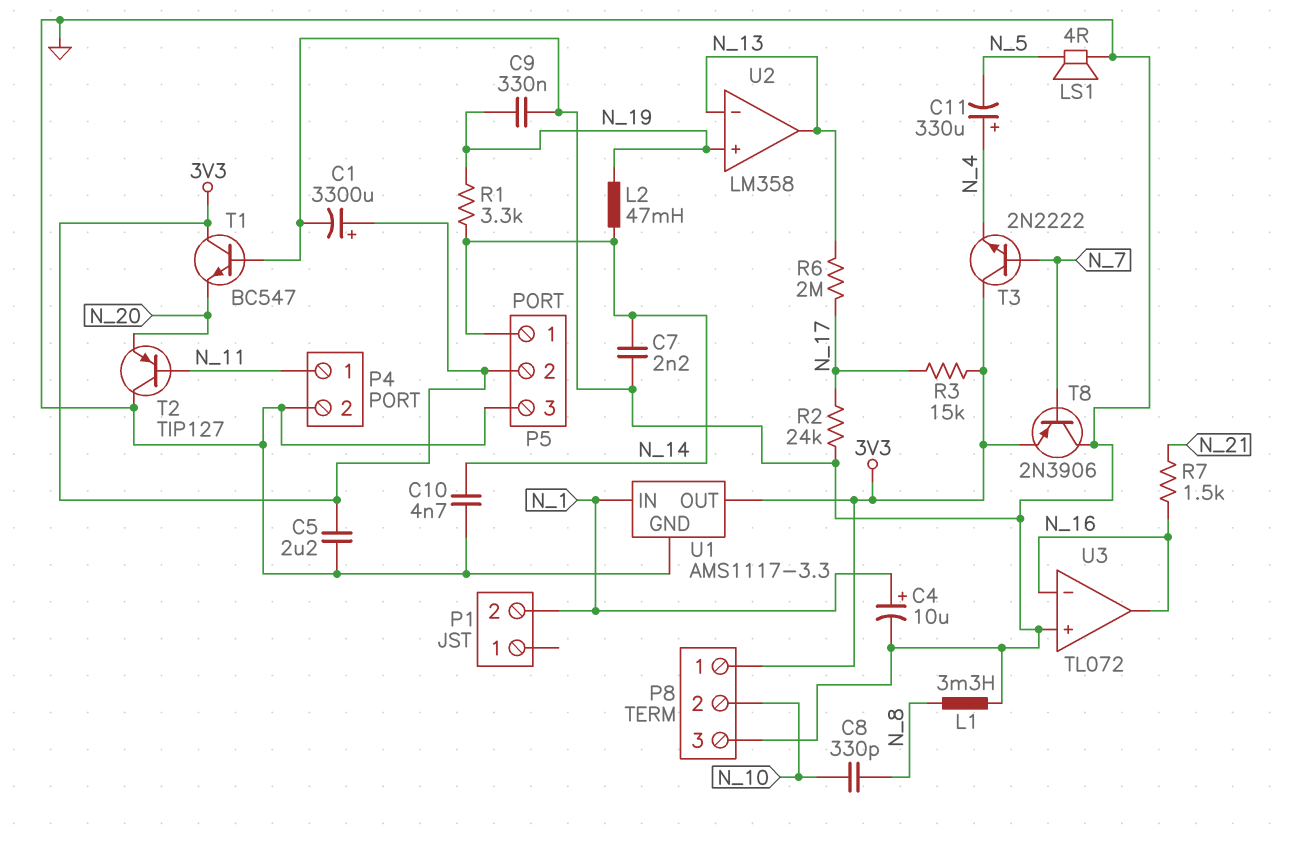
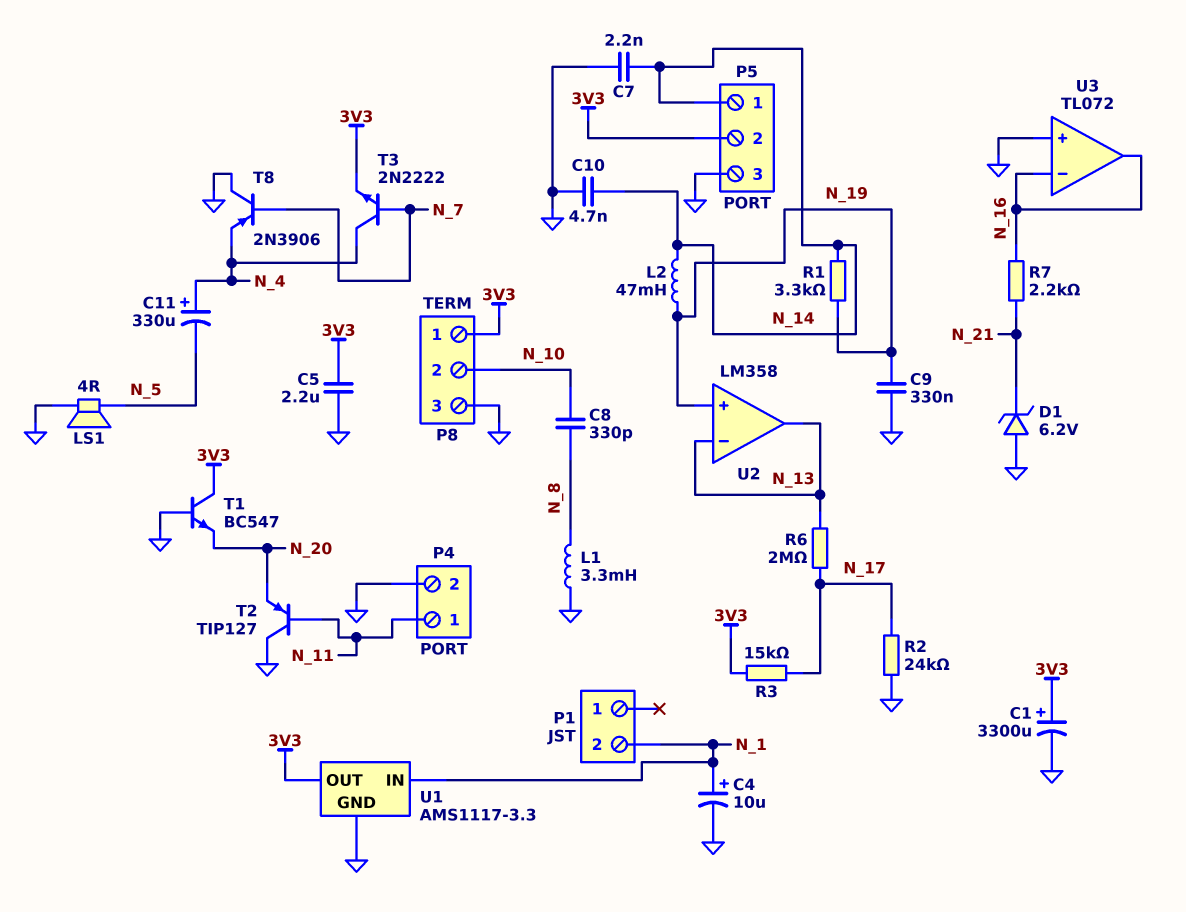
D1: none -> zener 6.2V (A GND, K N_21)
R7: 1.5k (N_16, N_21) -> 2.2k (N_16, N_21)
T3: NPN 2N2222 (B N_7, C 3V3, E N_4) -> NPN 2N2222 (B N_7, C N_4, E 3V3)
T8: PNP 2N3906 (B N_7, C GND, E 3V3) -> PNP 2N3906 (B N_7, C GND, E N_4)

